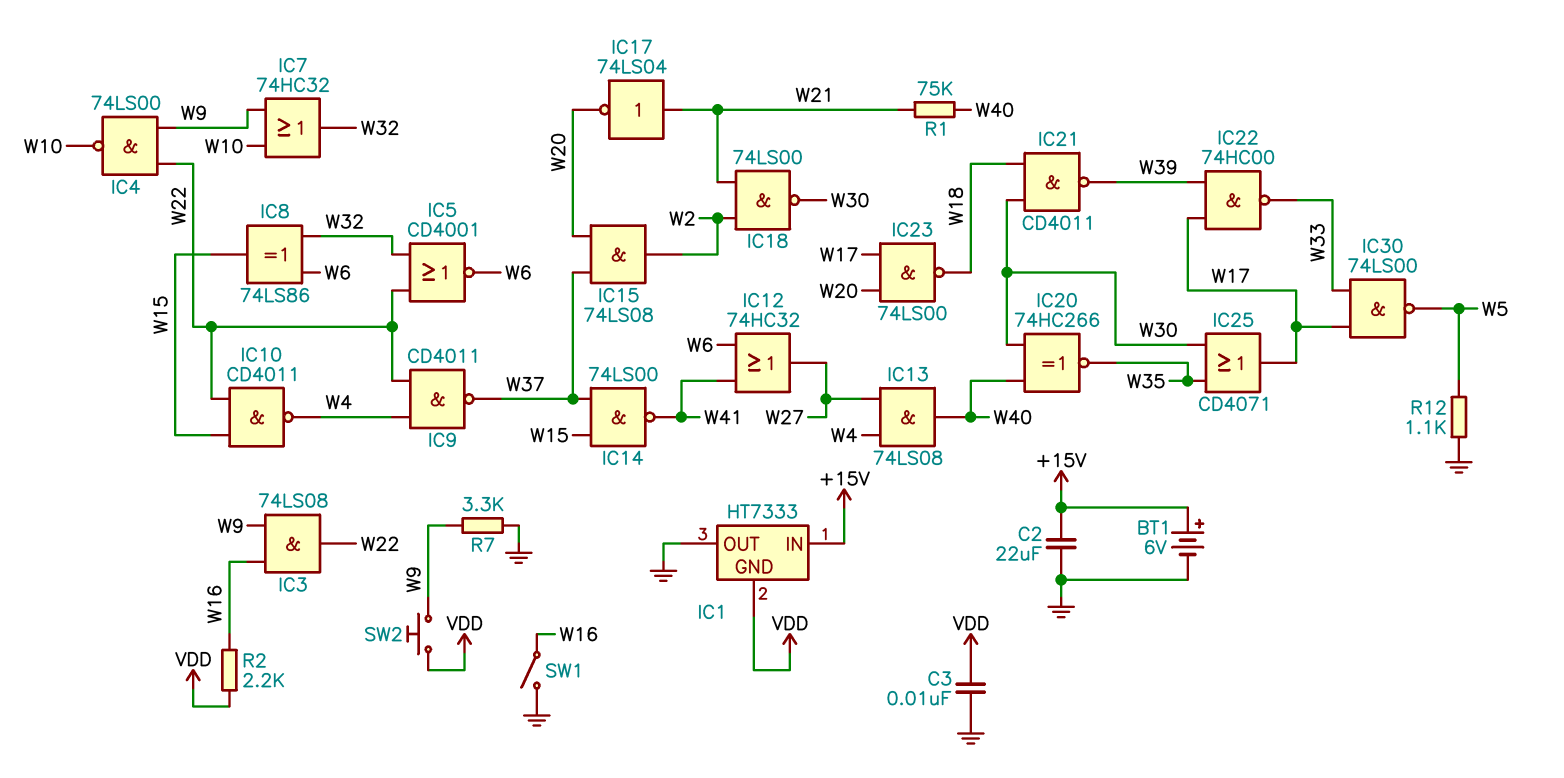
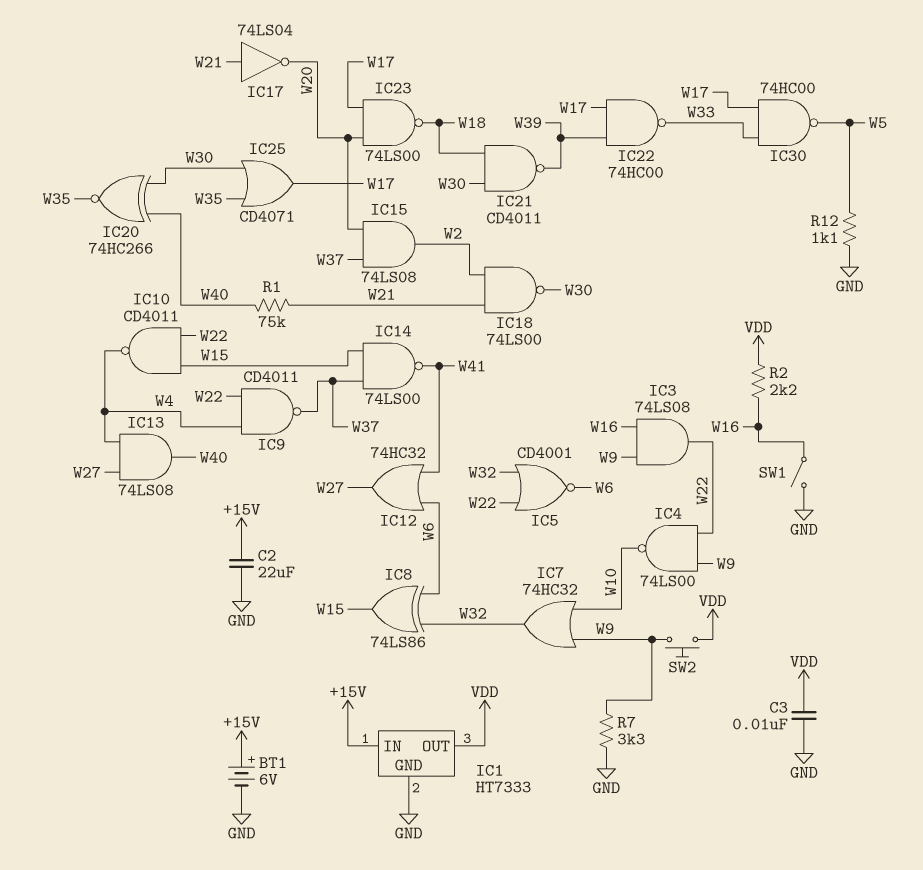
IC1 pin GND: VDD -> GND
IC1 pin OUT: GND -> VDD
IC30: NAND 74LS00 (in W17, in W33, out W5) -> NAND 74HC00 (in W17, in W33, out W5)

